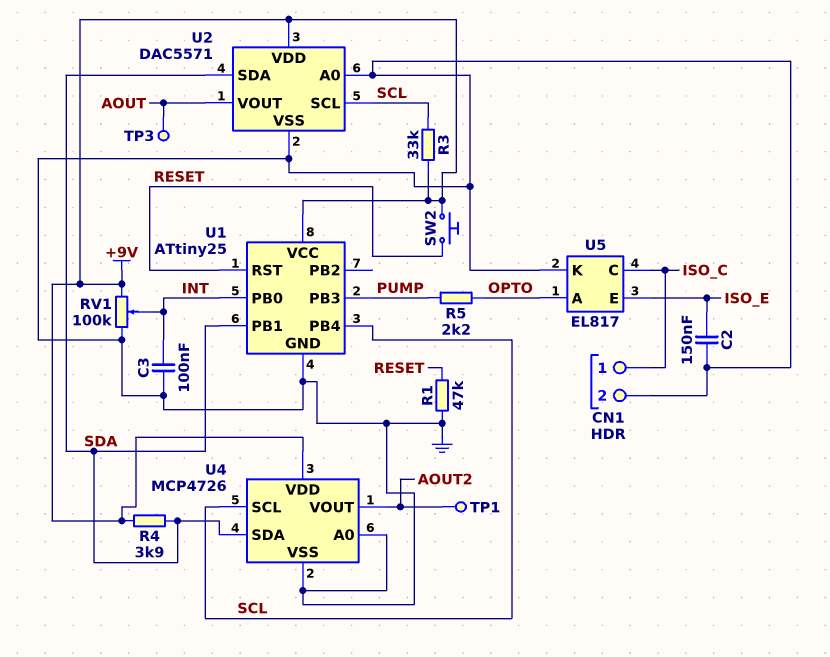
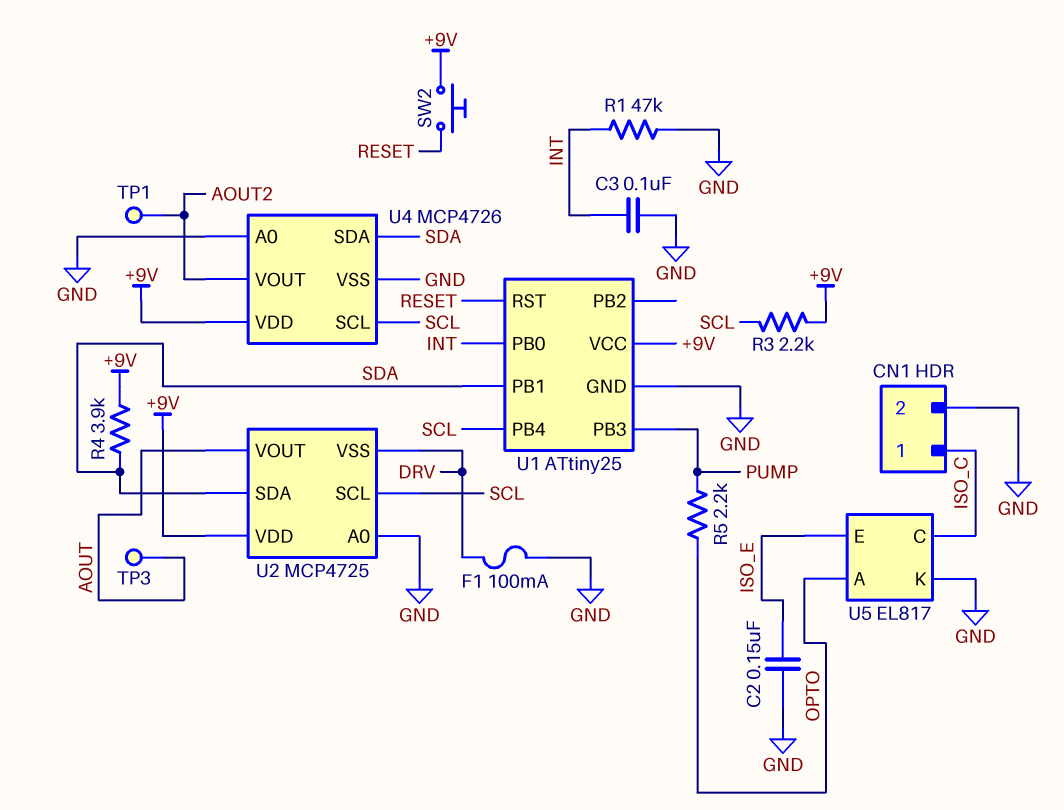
F1: none -> 100mA (DRV, GND)
R1: 47k (GND, RESET) -> 47k (GND, INT)
R3: 33k (+9V, SCL) -> 2.2k (+9V, SCL)
RV1: 100k (+9V, GND, wiper INT) -> none
U2: DAC5571 -> MCP4725
U2 pin VSS: GND -> DRV

